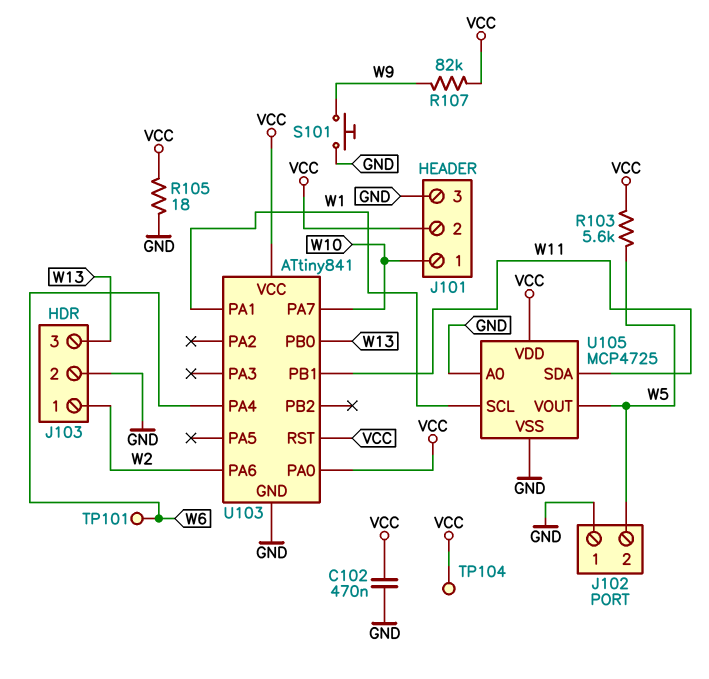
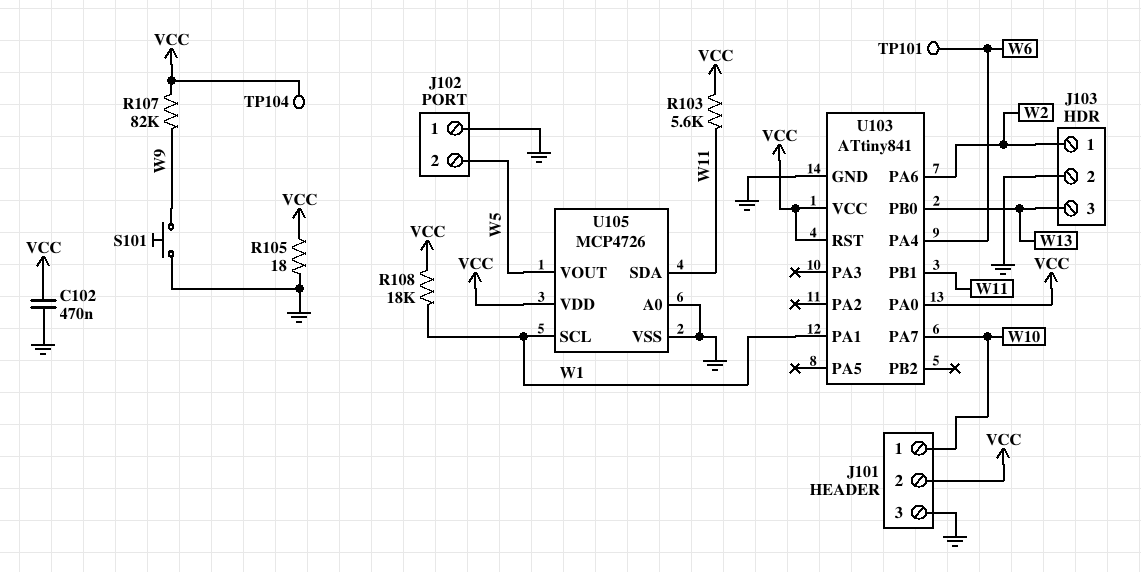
R103: 5.6k (VCC, W5) -> 5.6k (VCC, W11)
R108: none -> 18k (VCC, W1)
U105: MCP4725 -> MCP4726

